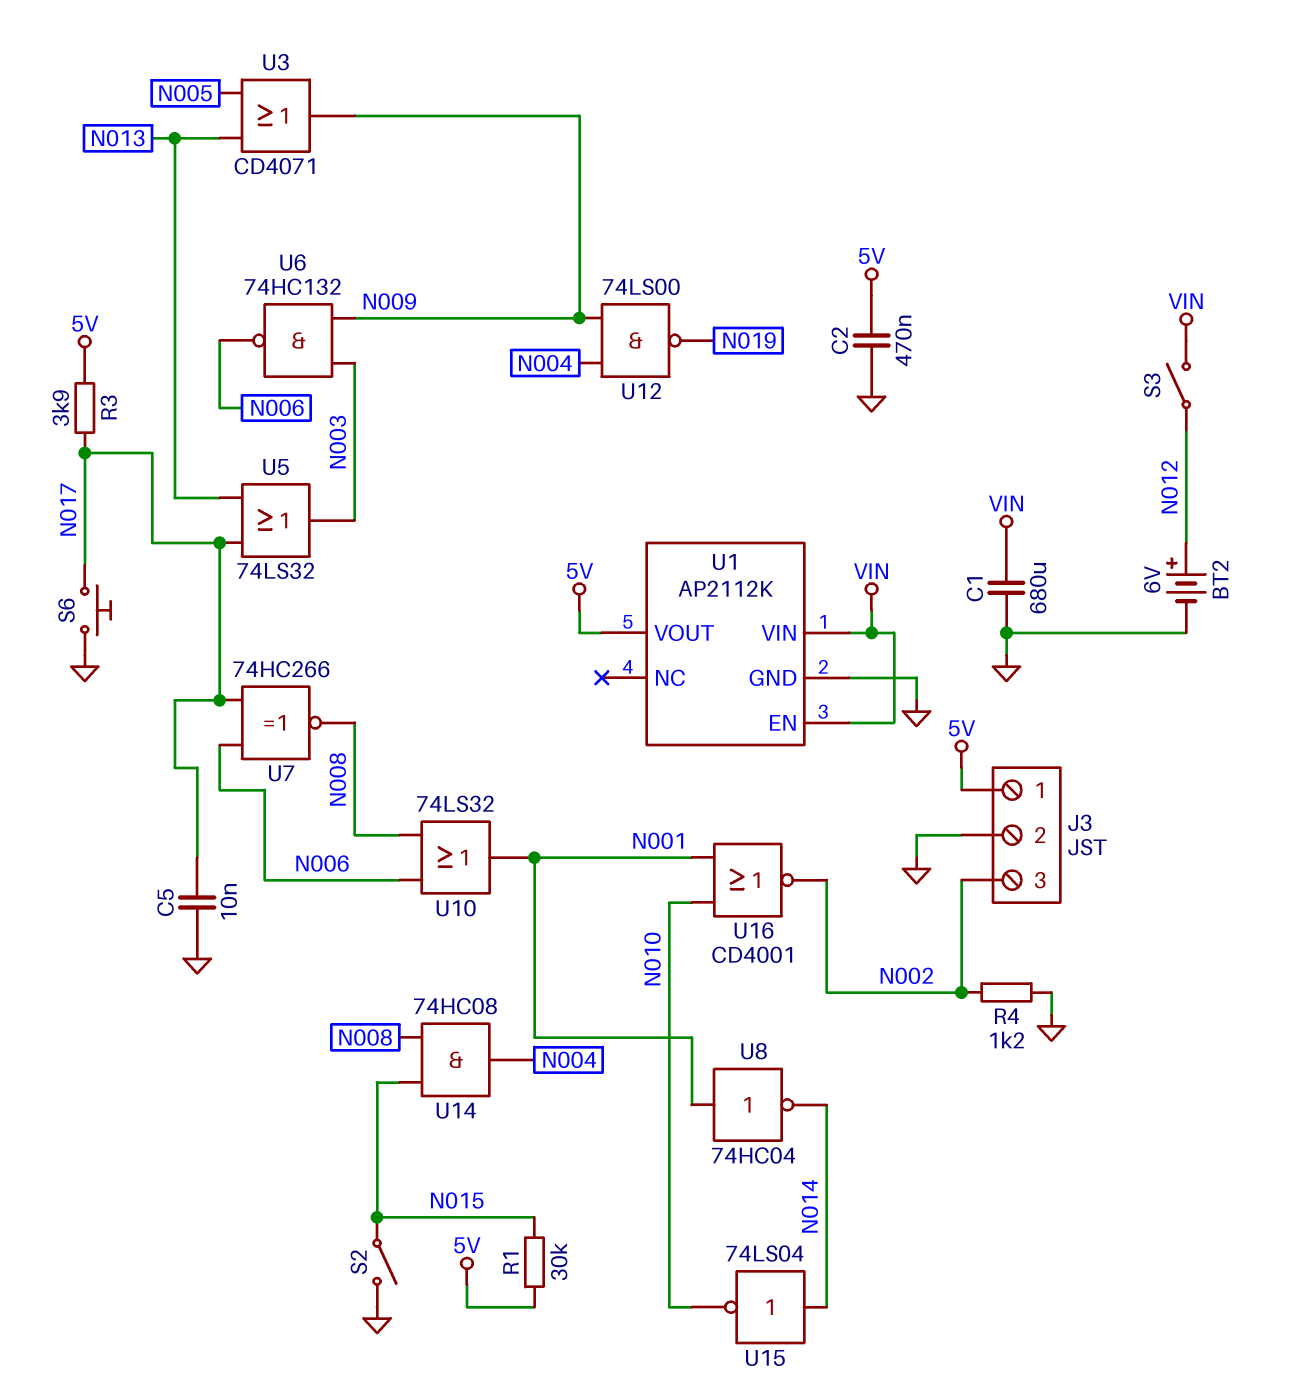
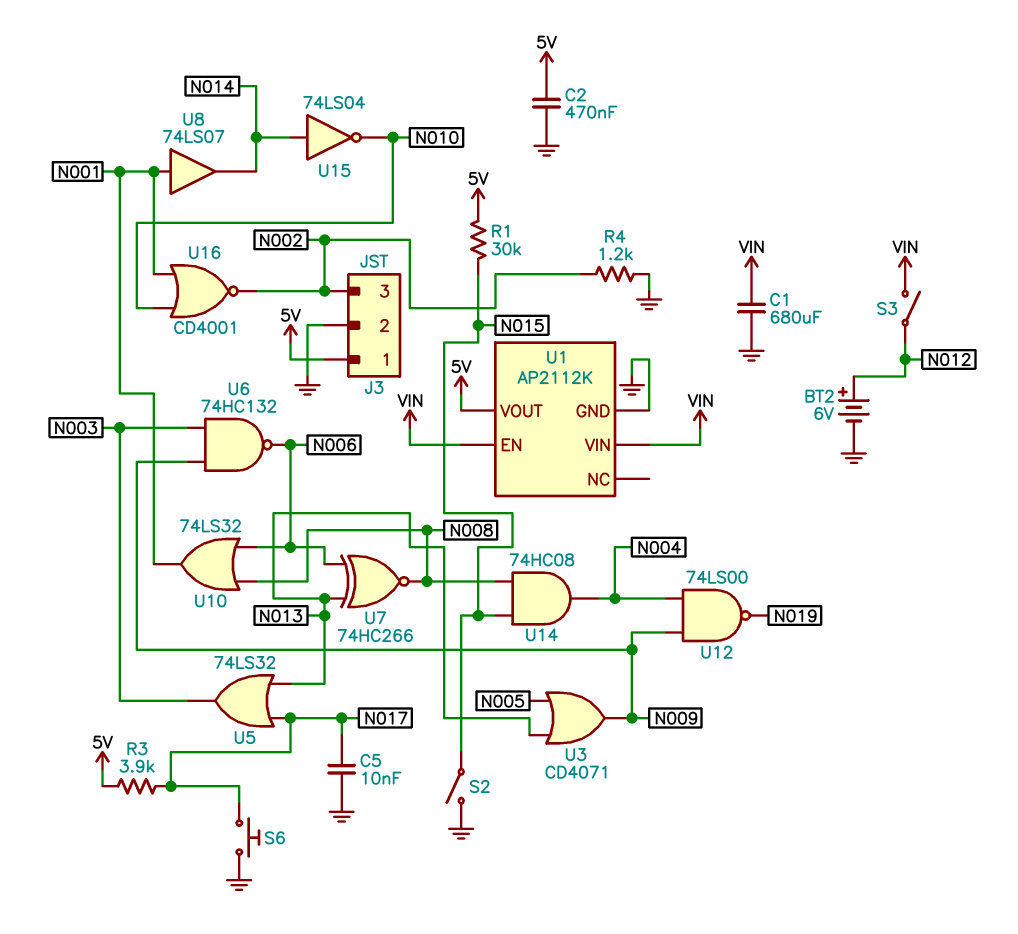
U7: XNOR 74HC266 (in N006, in N017, out N008) -> XNOR 74HC266 (in N006, in N013, out N008)
U8: NOT 74HC04 (in N001, out N014) -> buffer 74LS07 (in N001, out N014)

